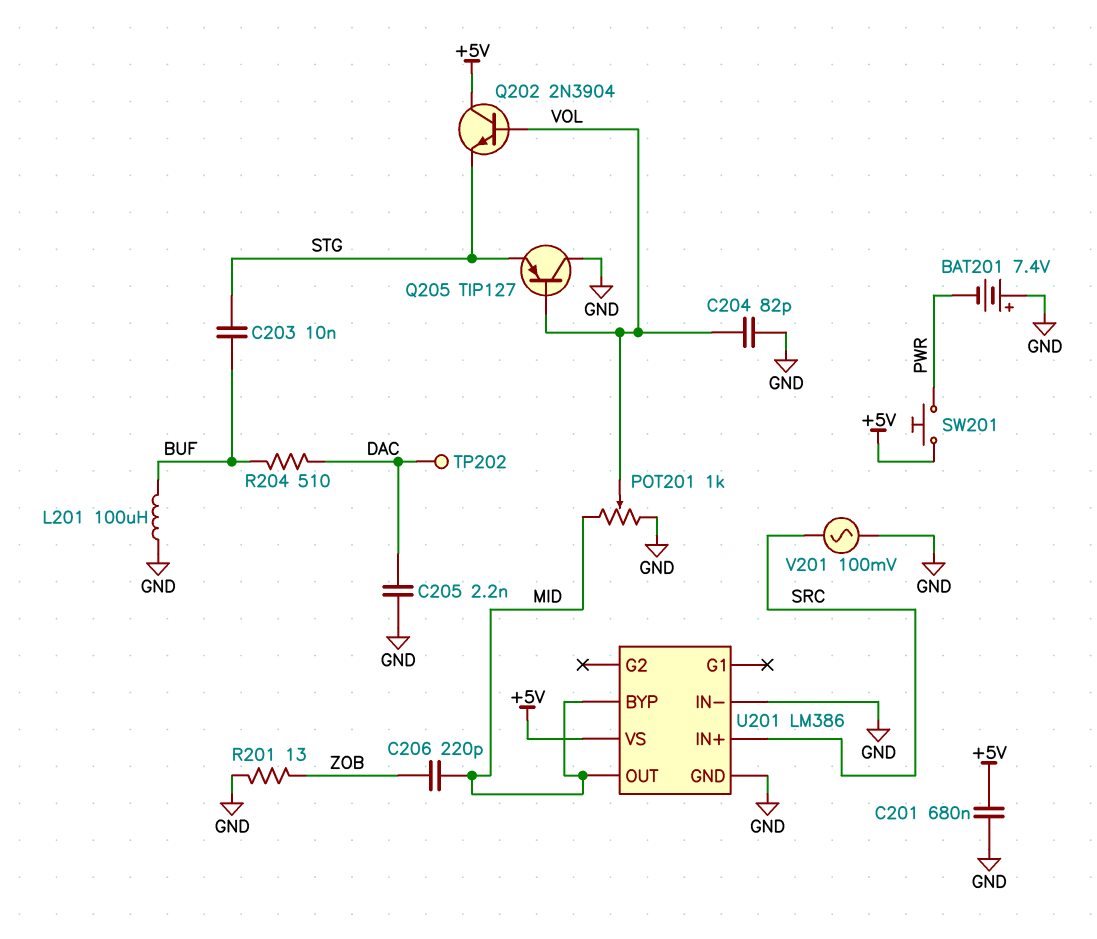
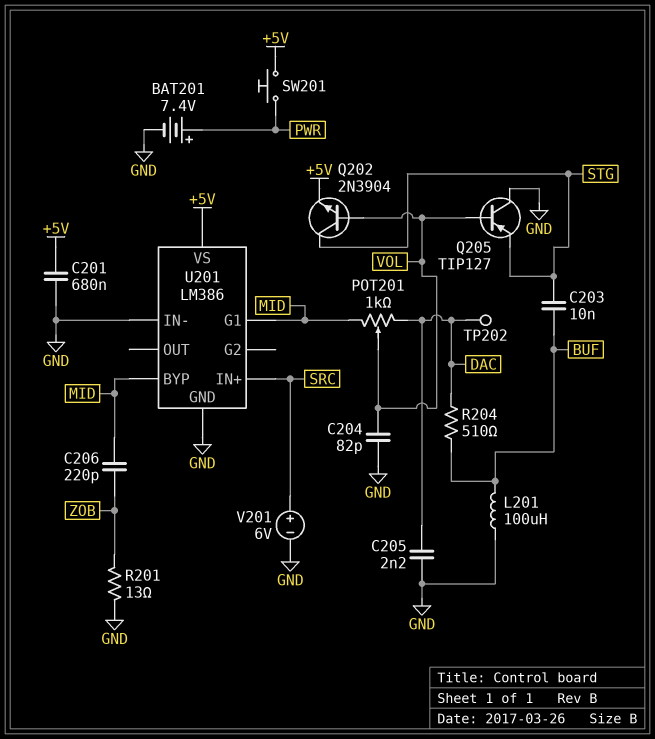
BAT201: 7.4V (plus GND, minus PWR) -> 7.4V (plus PWR, minus GND)
POT201: 1k (GND, MID, wiper VOL) -> 1k (DAC, MID, wiper VOL)
Q202: NPN 2N3904 (B VOL, C +5V, E STG) -> NPN 2N3904 (B VOL, C STG, E +5V)
U201 pin G1: none -> MID
U201 pin OUT: MID -> none
V201: AC 100mV (GND, SRC) -> 6V (plus SRC, minus GND)

